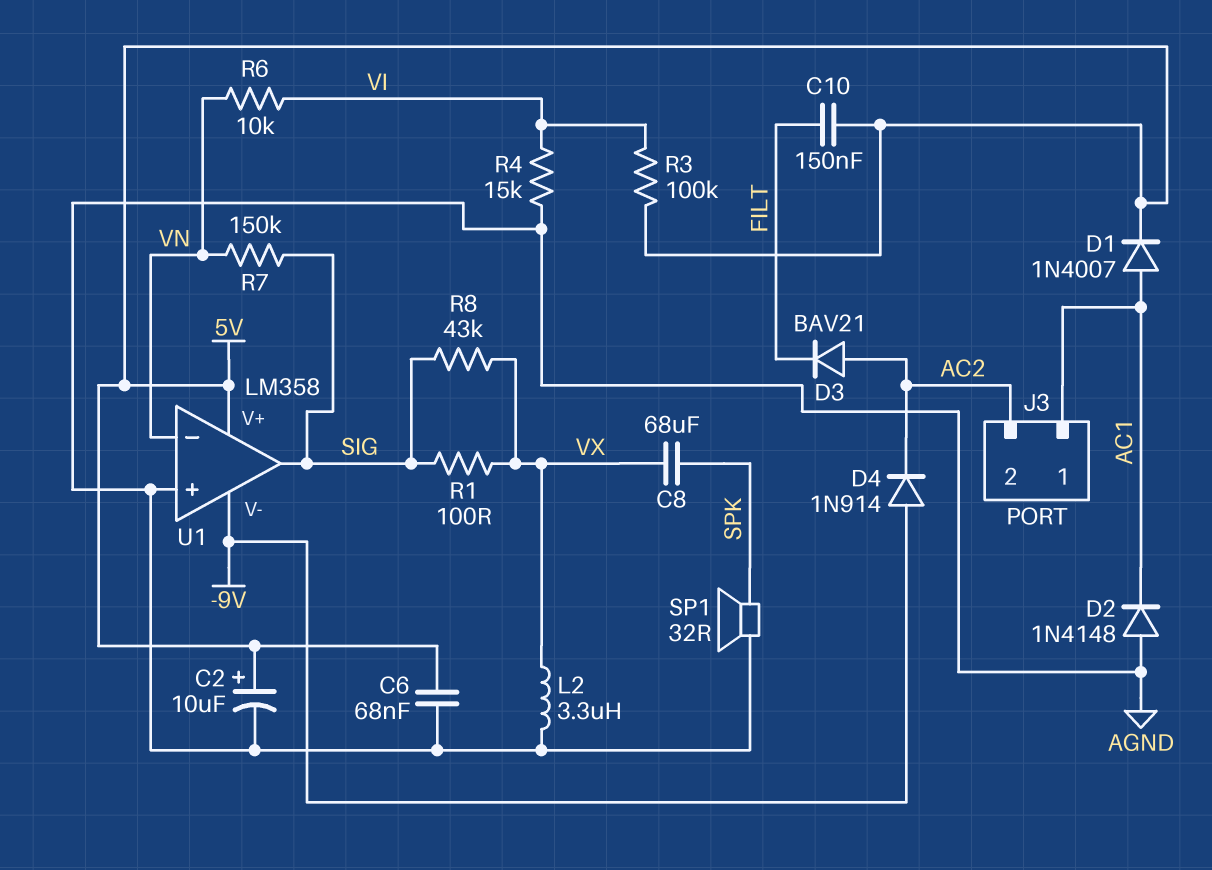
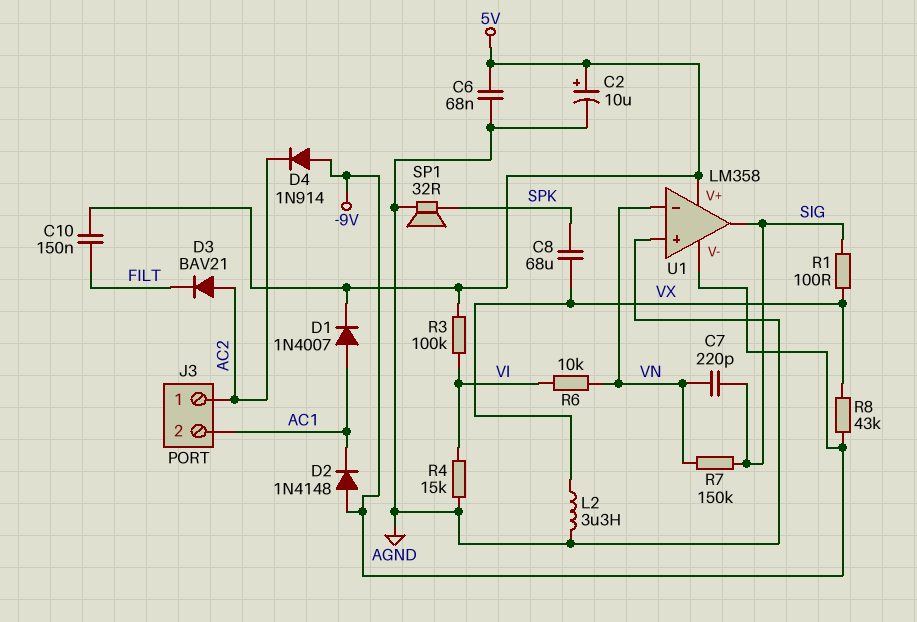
C7: none -> 220pF (SIG, VN)
D2: diode 1N4148 (A AGND, K AC1) -> diode 1N4148 (A -9V, K AC1)
J3 pin 1: AC1 -> AC2
J3 pin 2: AC2 -> AC1
R8: 43k (SIG, VX) -> 43k (-9V, VX)

